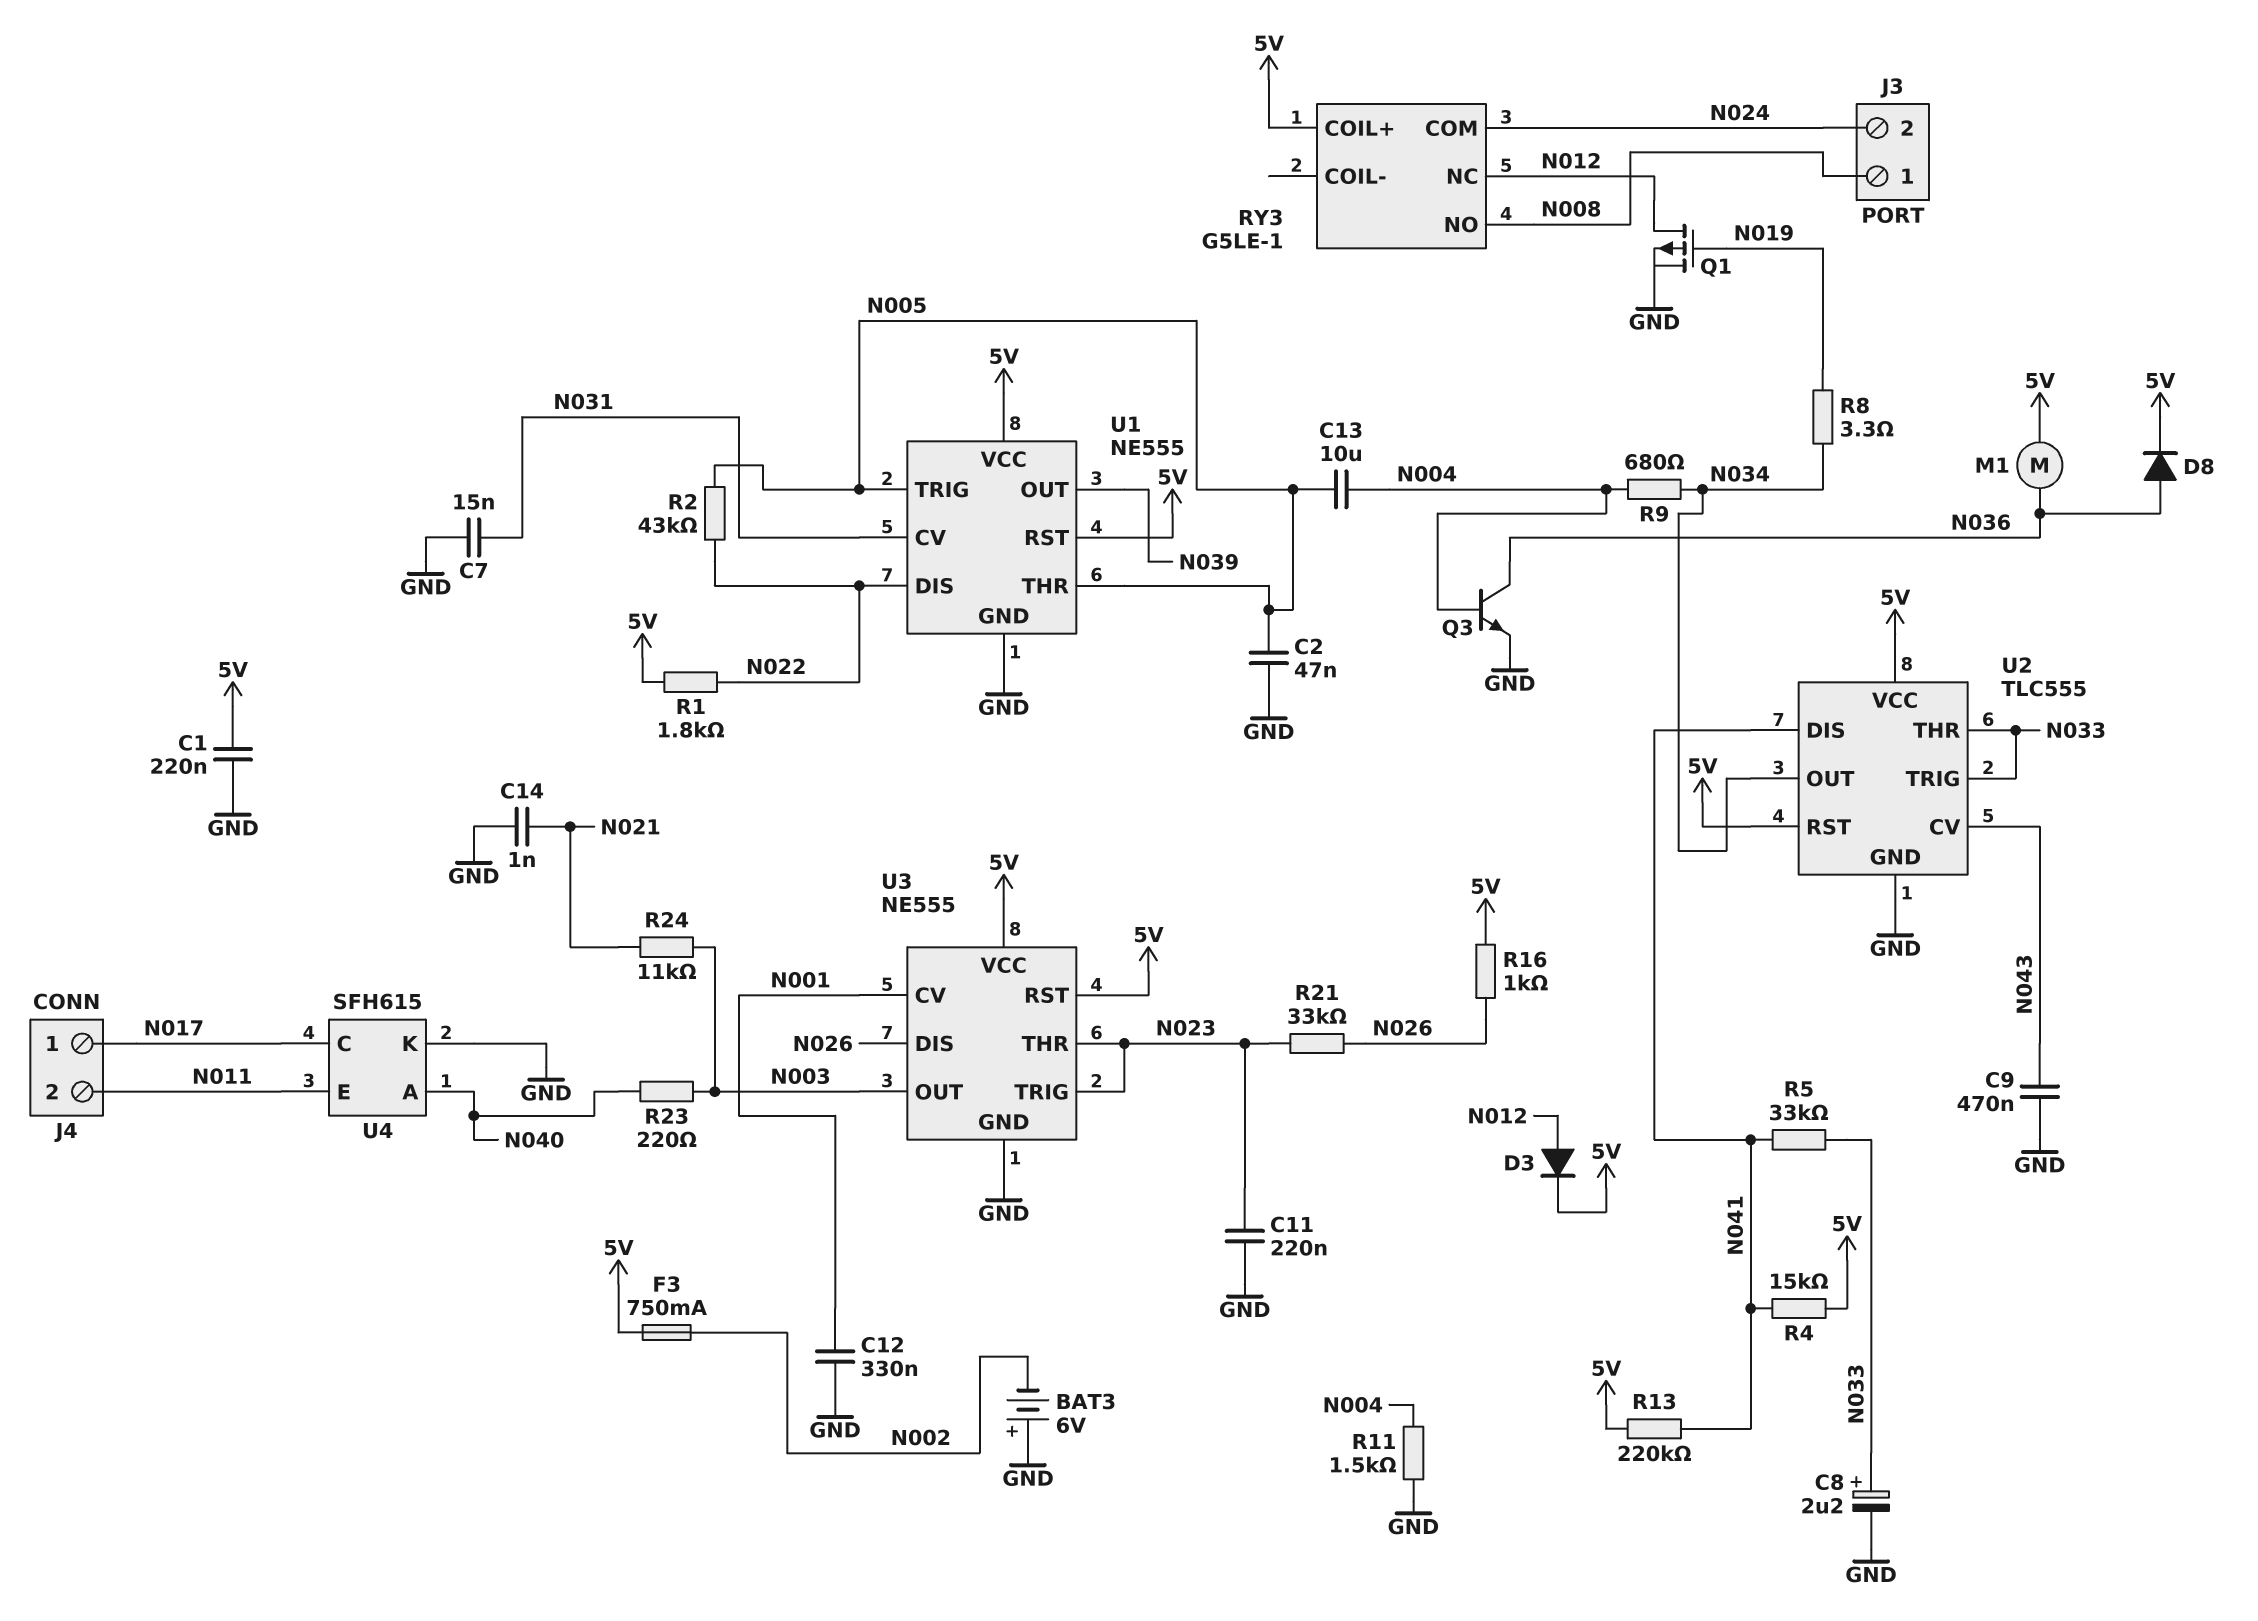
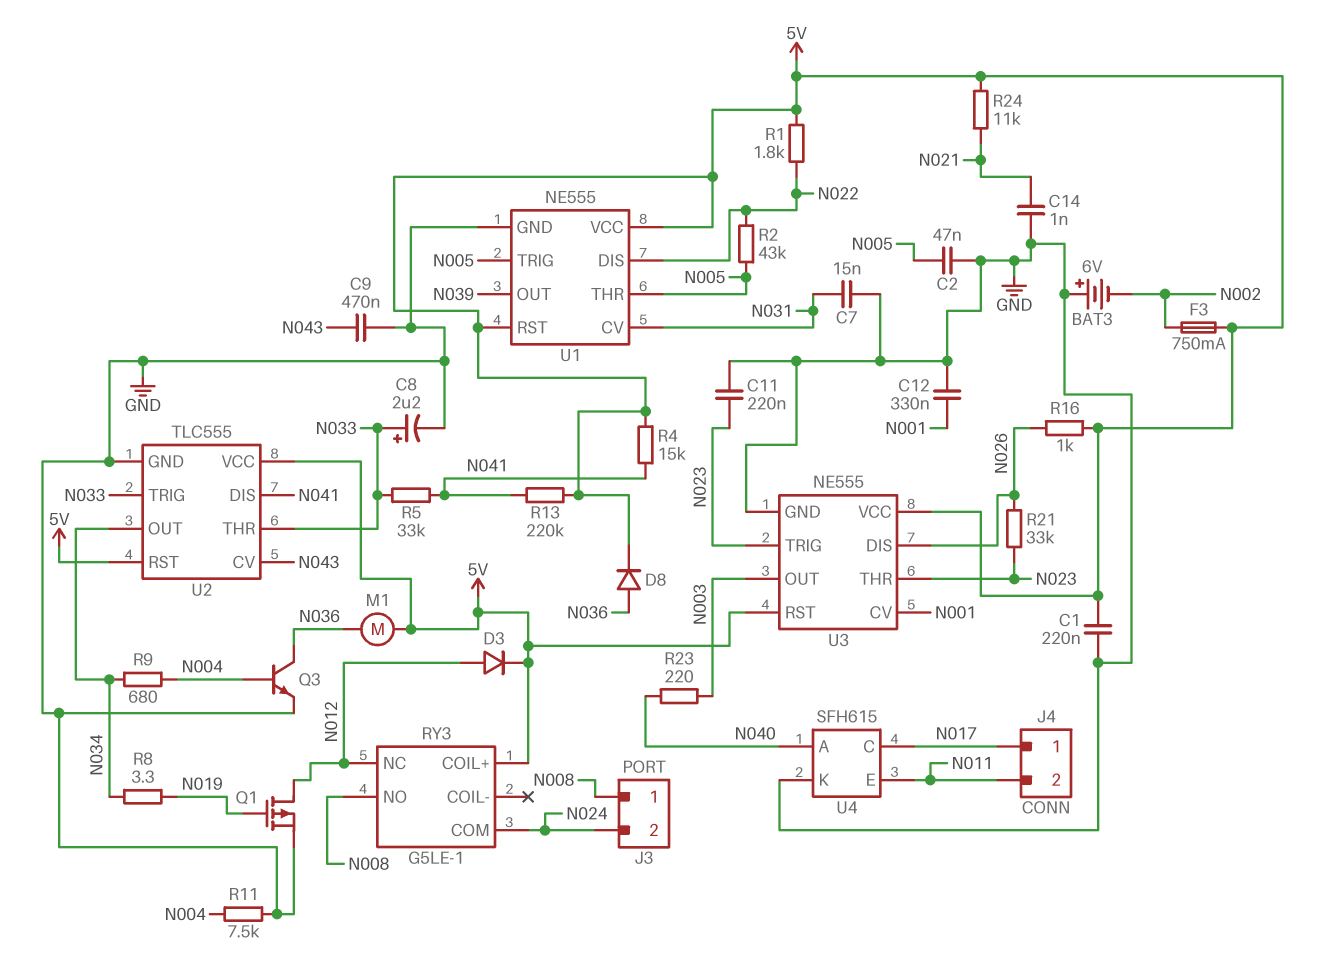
C13: 10uF (N004, N005) -> none
R11: 1.5k (GND, N004) -> 7.5k (GND, N004)
R24: 11k (N003, N021) -> 11k (5V, N021)

